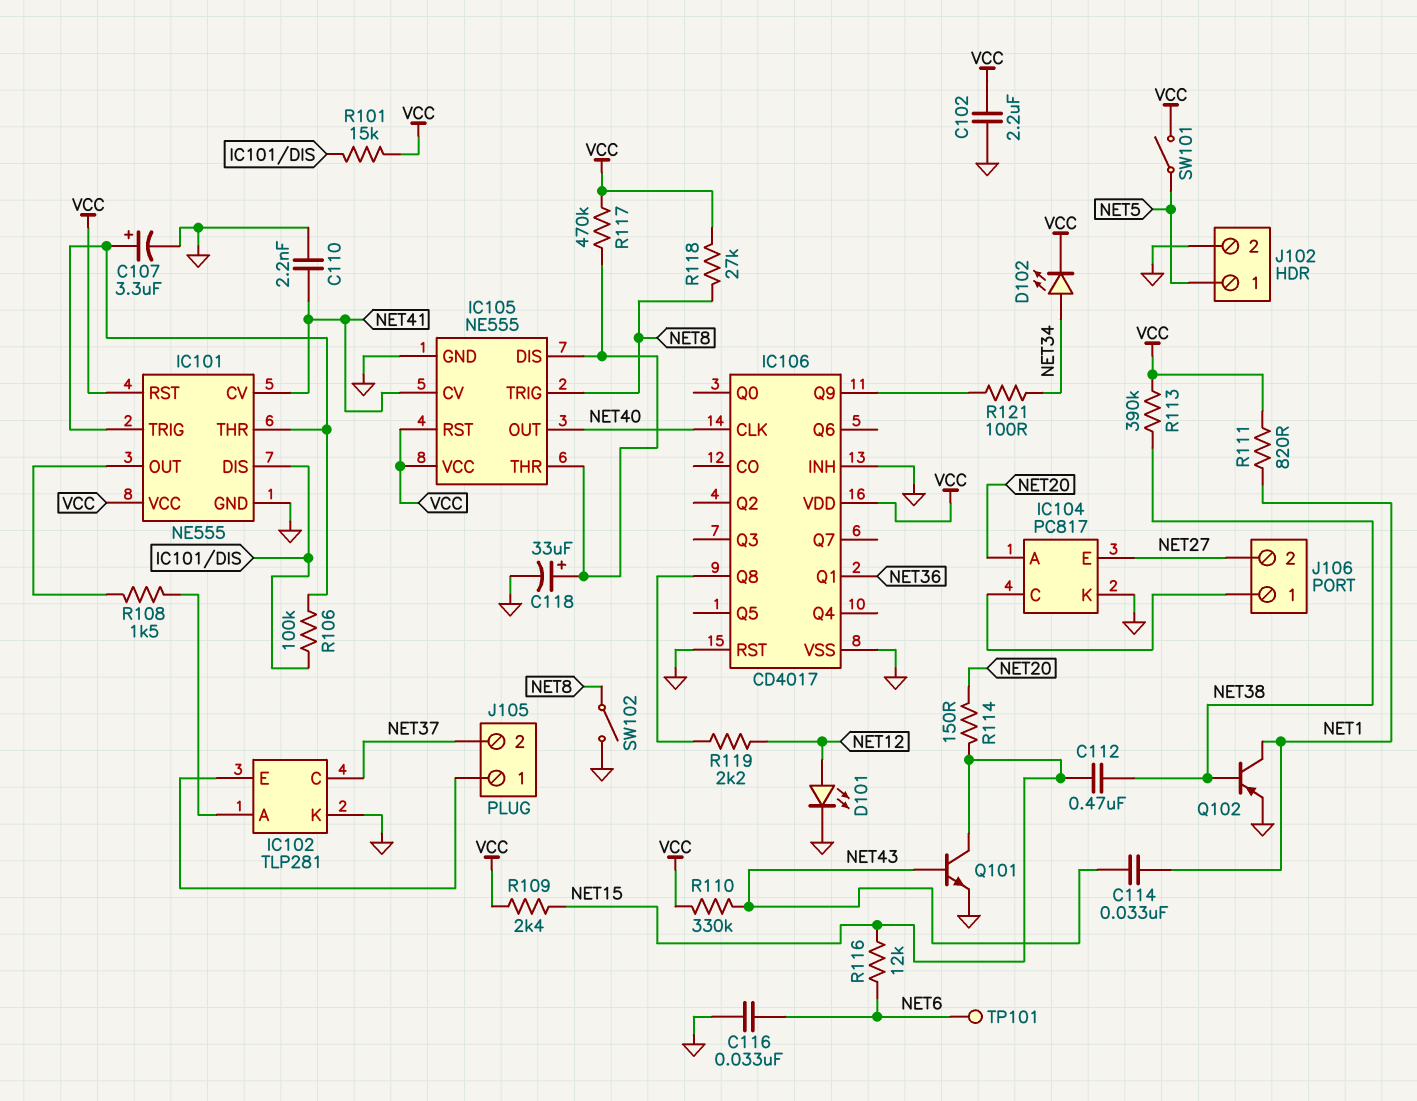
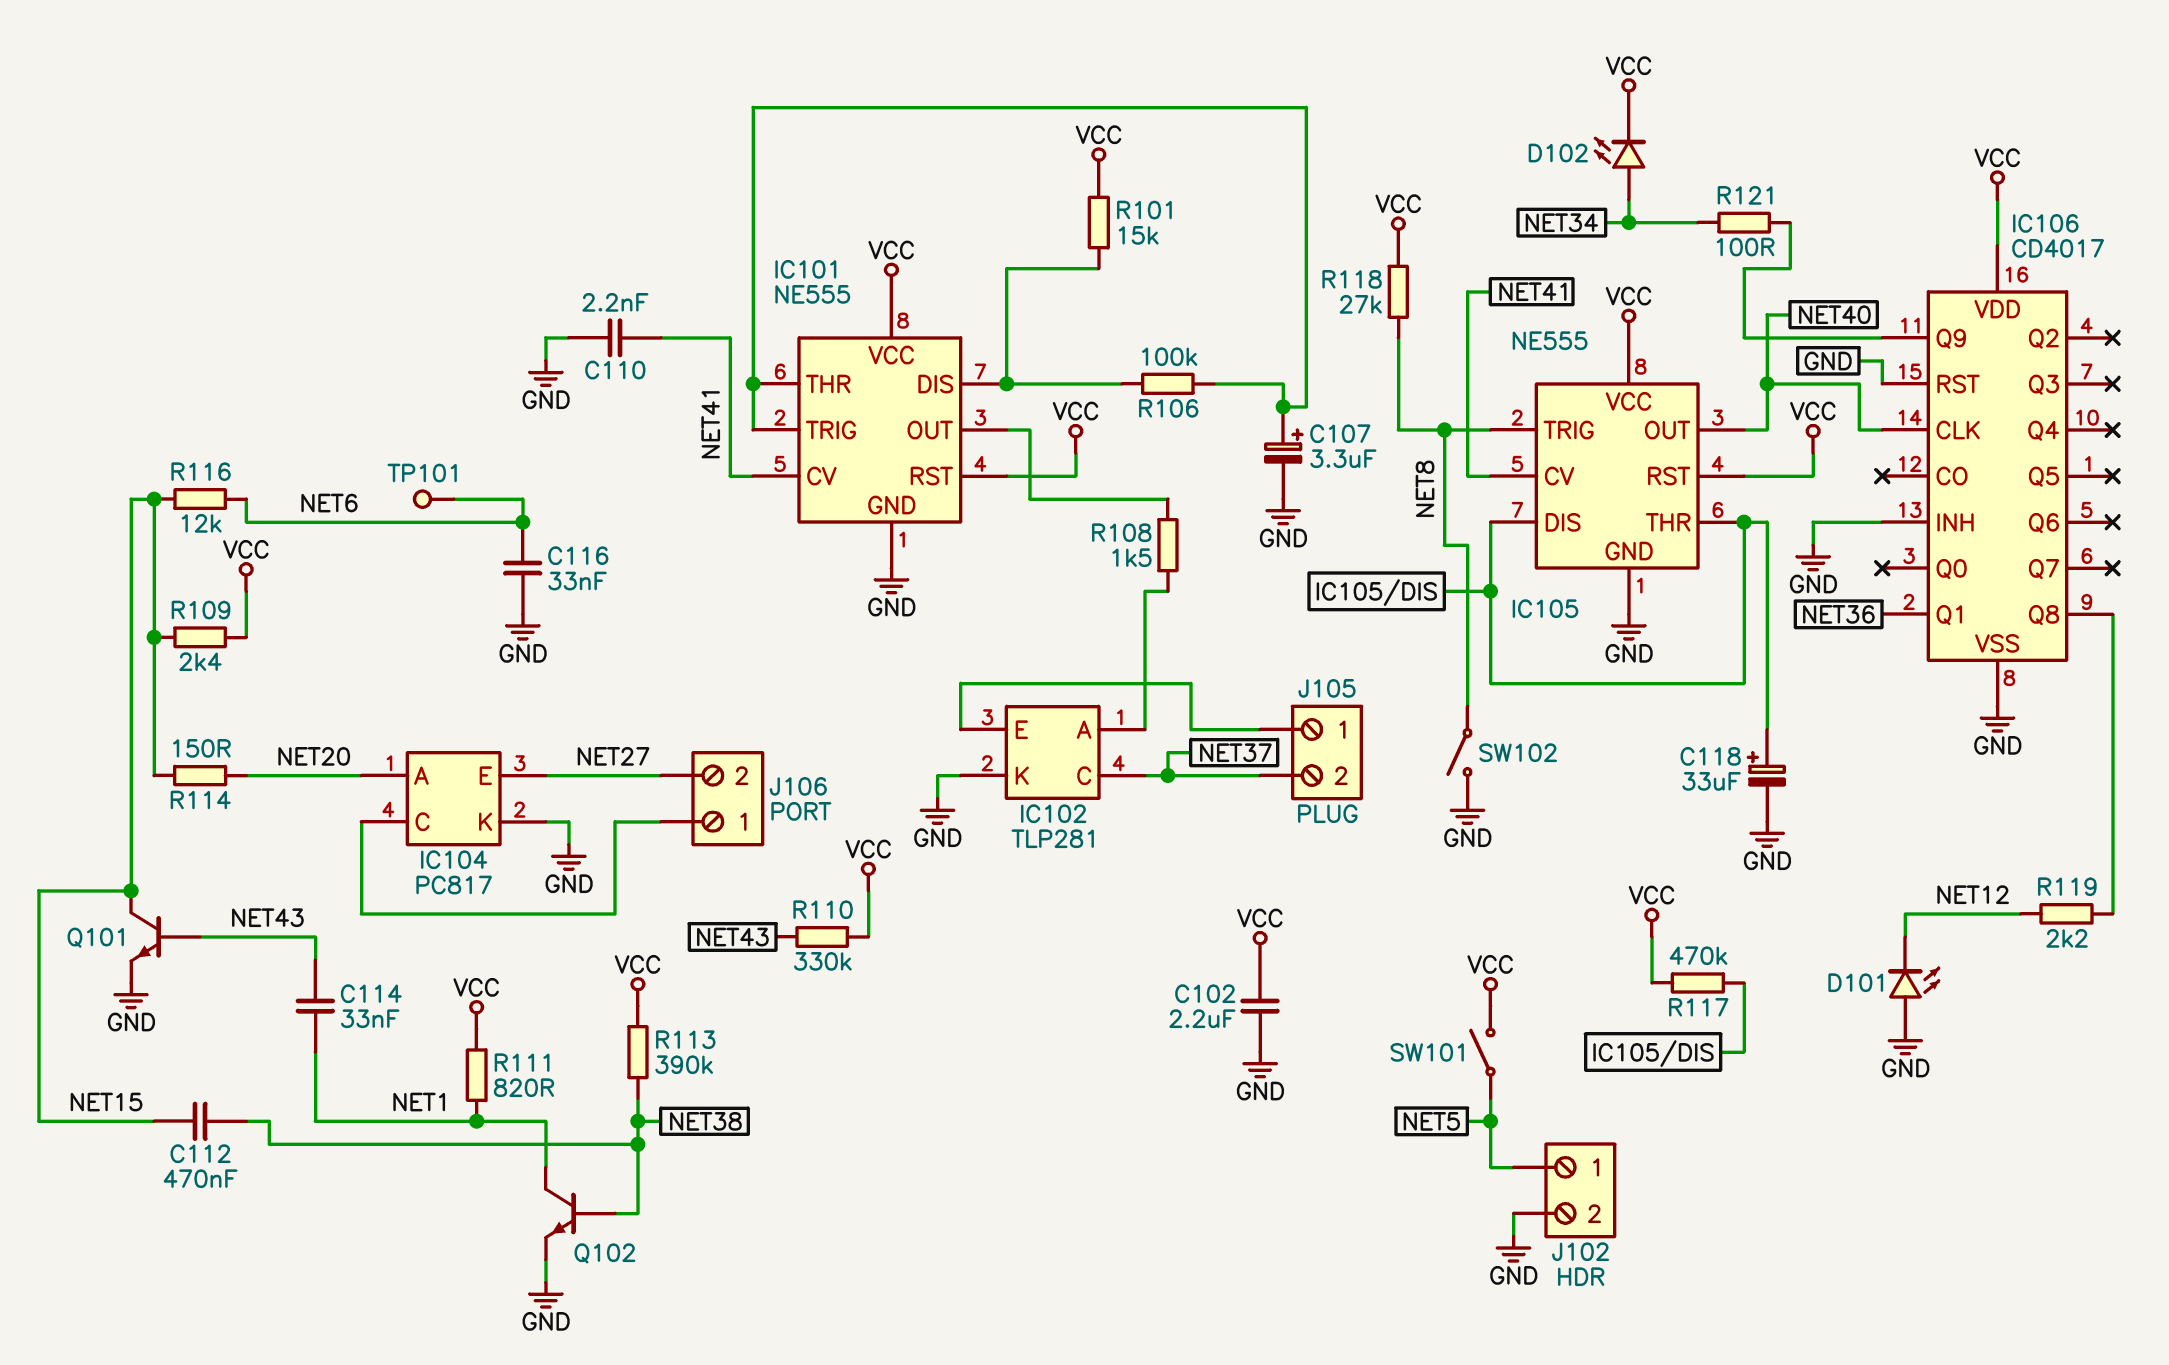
D101: LED (A NET12, K GND) -> LED (A GND, K NET12)
Q102: PNP (B NET38, C NET1, E GND) -> NPN (B NET38, C NET1, E GND)

